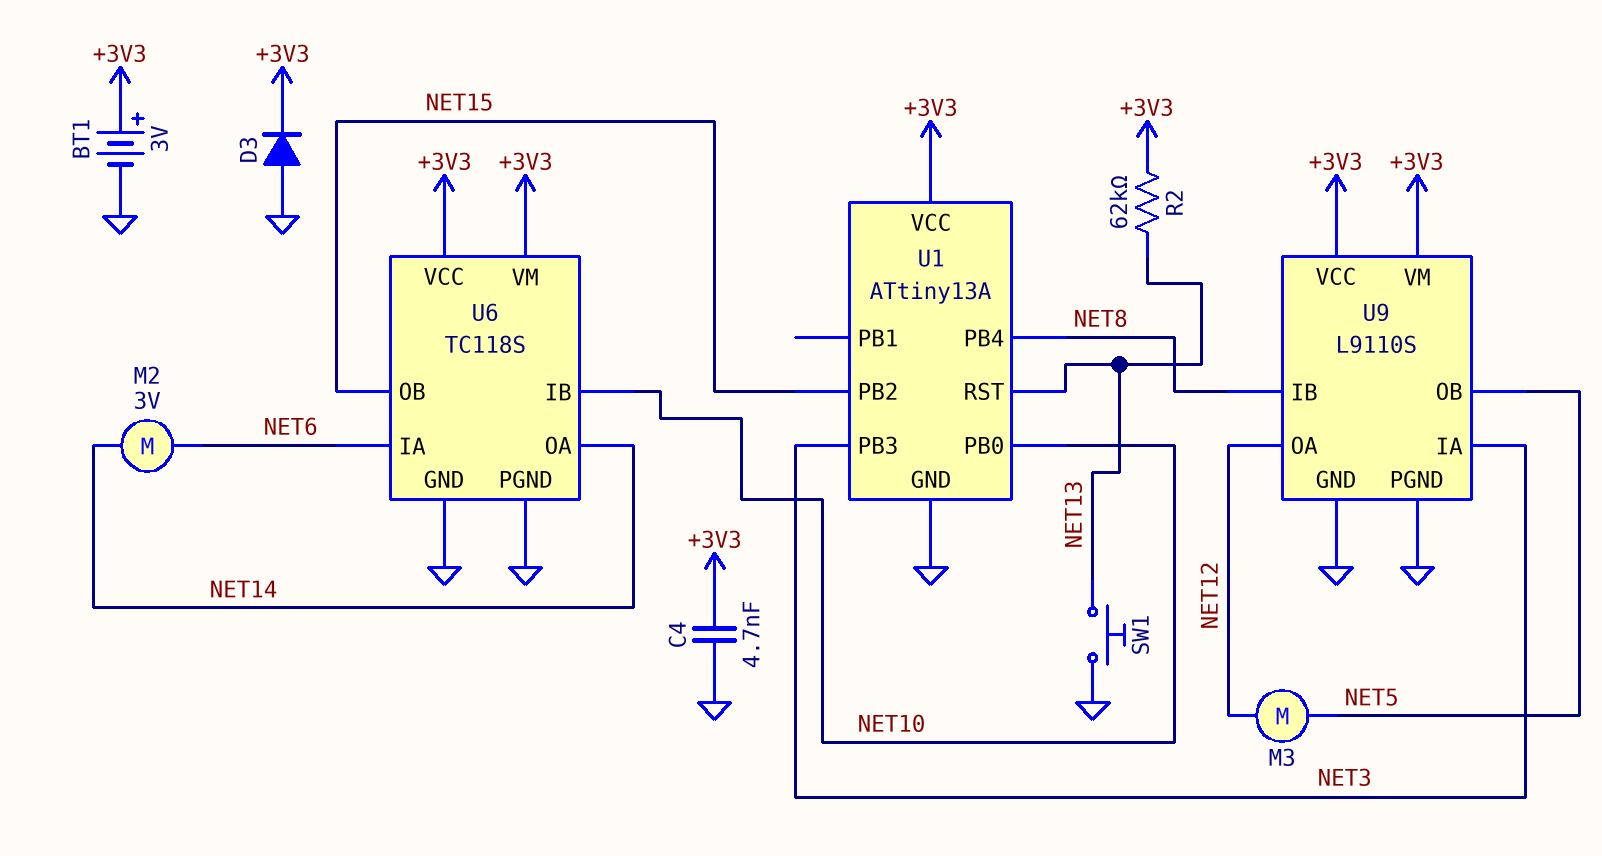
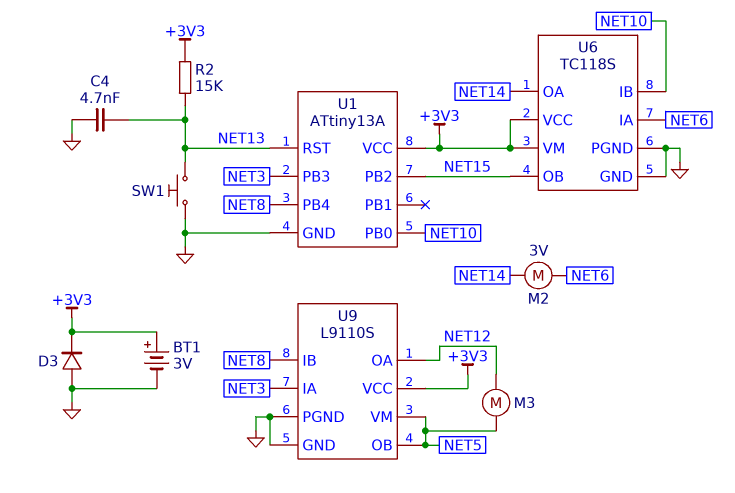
C4: 4.7nF (+3V3, GND) -> 4.7nF (GND, NET13)
R2: 62k (+3V3, NET13) -> 15k (+3V3, NET13)
U9 pin VM: +3V3 -> NET5

